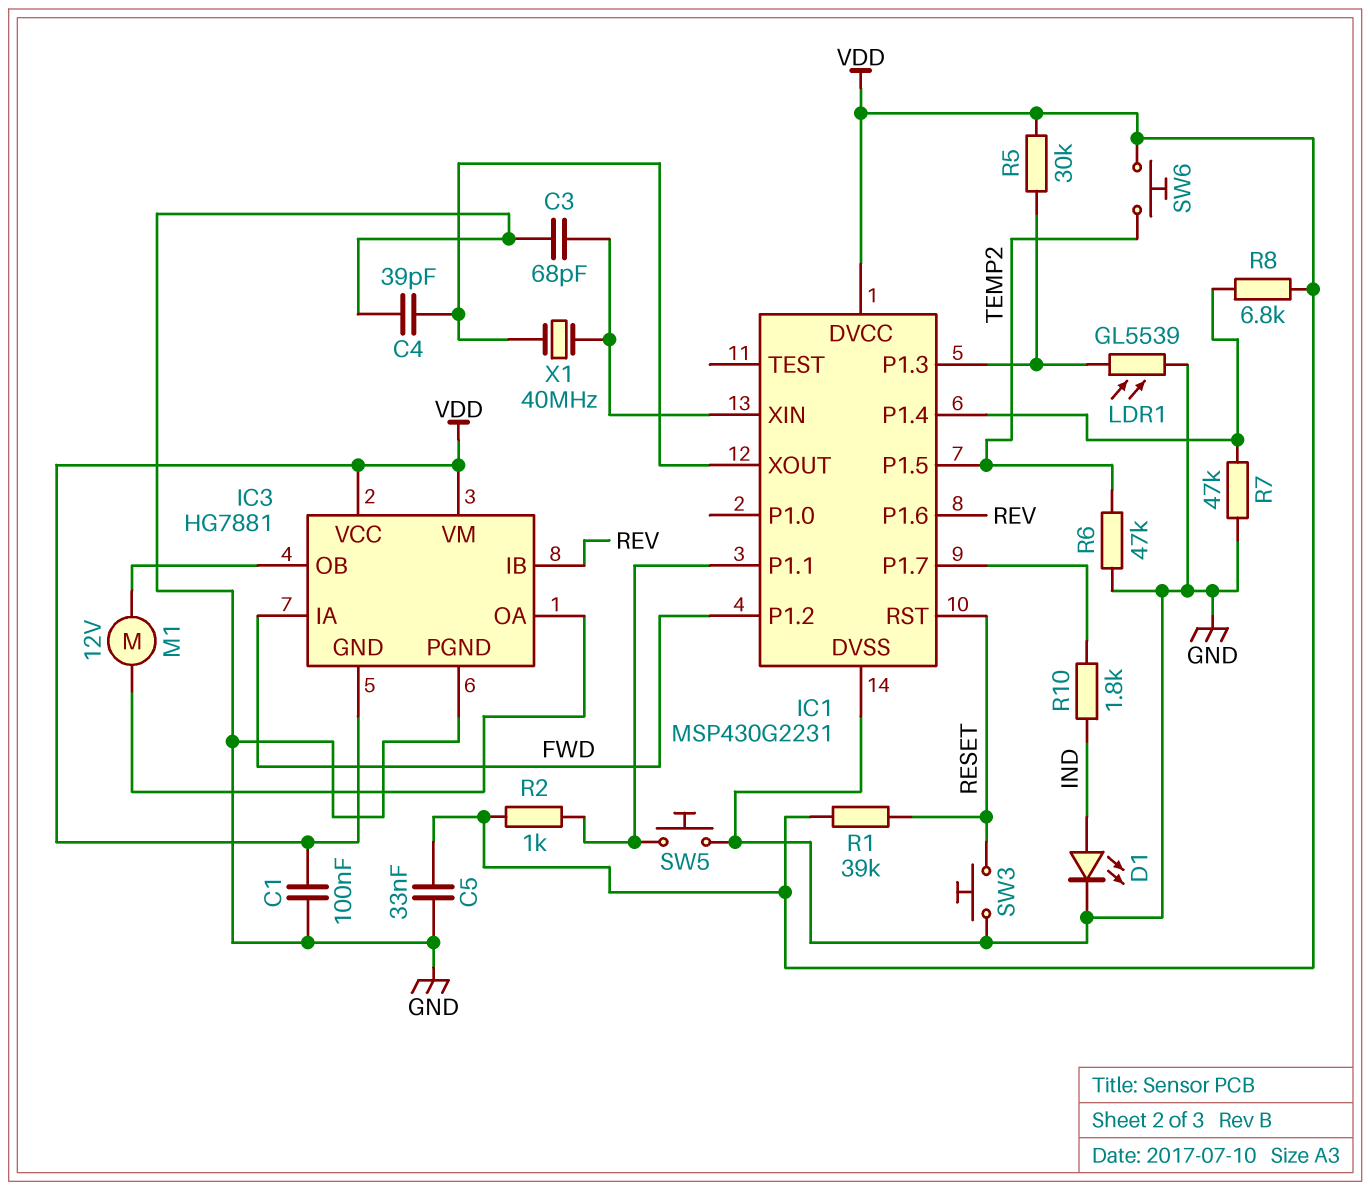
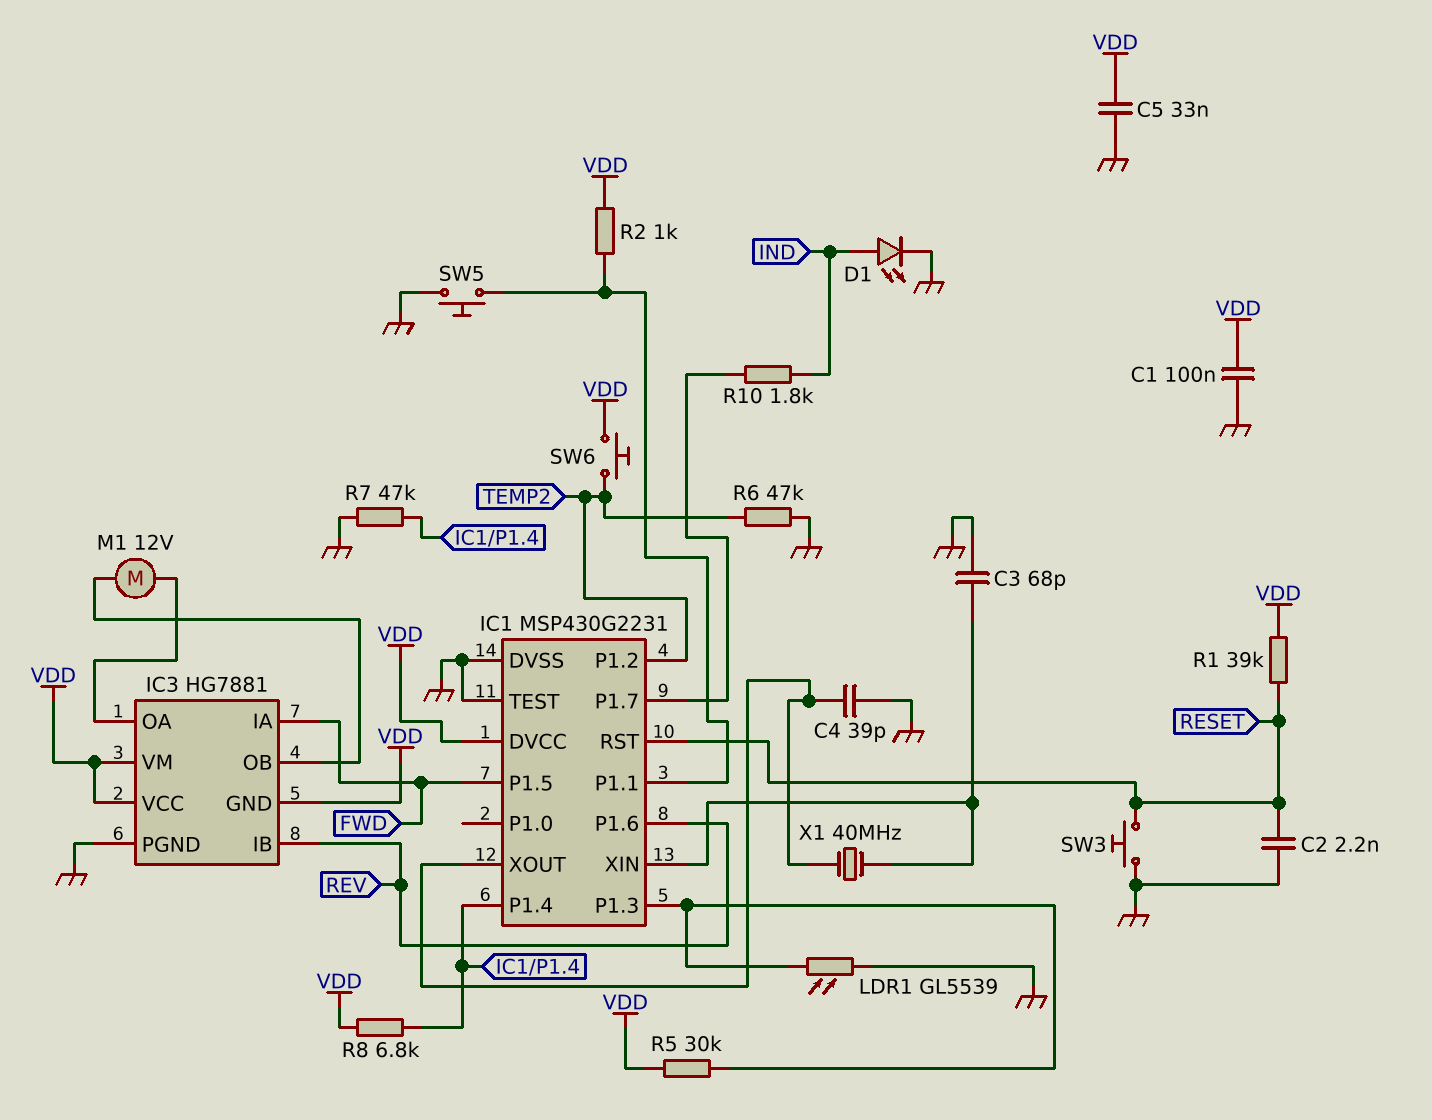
C2: none -> 2.2nF (GND, RESET)
IC1 pin P1.2: FWD -> TEMP2
IC1 pin P1.5: TEMP2 -> FWD
IC1 pin TEST: none -> GND

